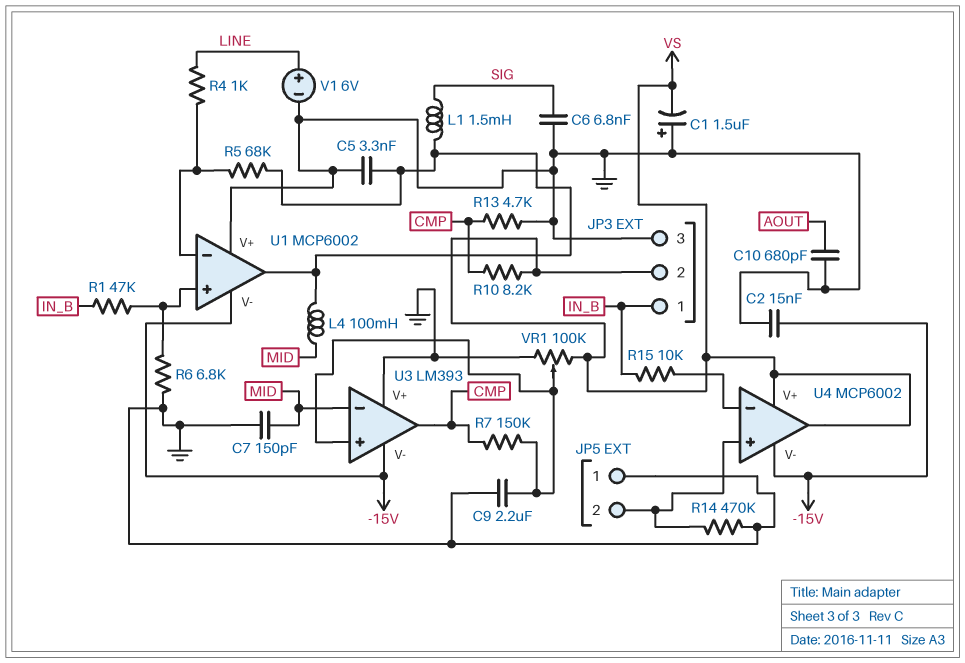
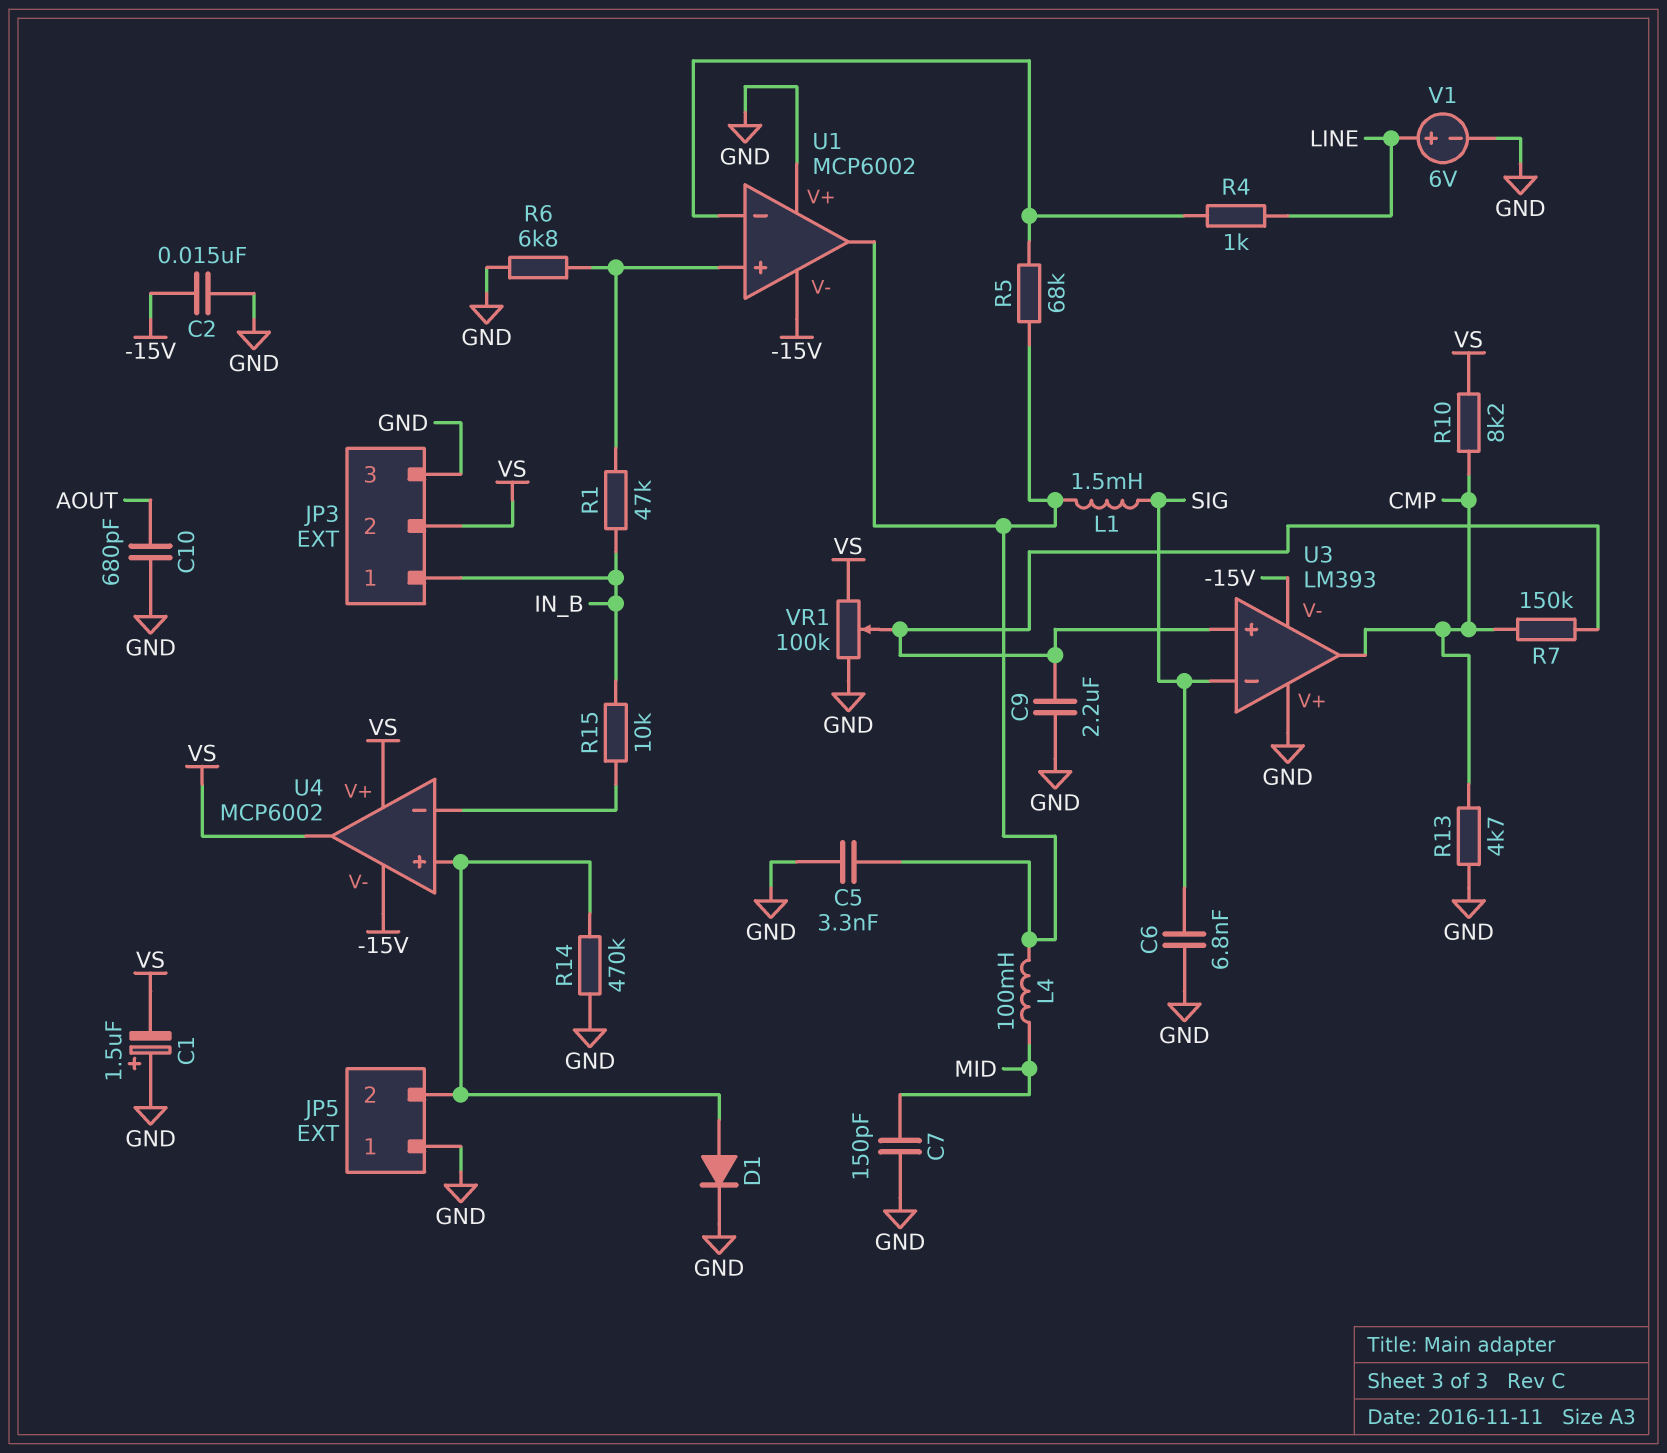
D1: none -> diode (A JP5/2, K GND)
U3 pin in-: MID -> SIG

